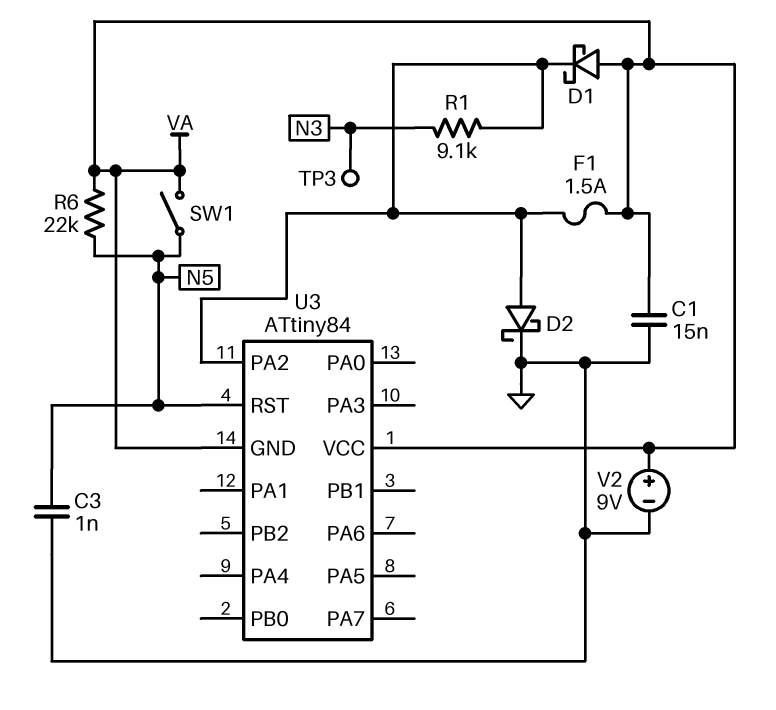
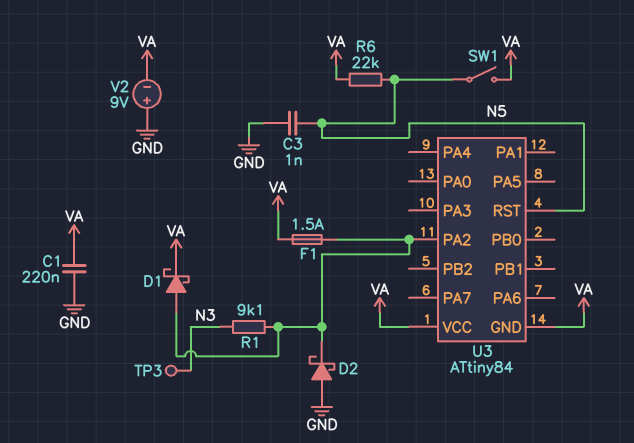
C1: 15nF (GND, VA) -> 220nF (GND, VA)
D1: schottky (A VA, K U3/PA2) -> schottky (A U3/PA2, K VA)
D2: schottky (A U3/PA2, K GND) -> schottky (A GND, K U3/PA2)
V2: 9V (plus VA, minus GND) -> 9V (plus GND, minus VA)

